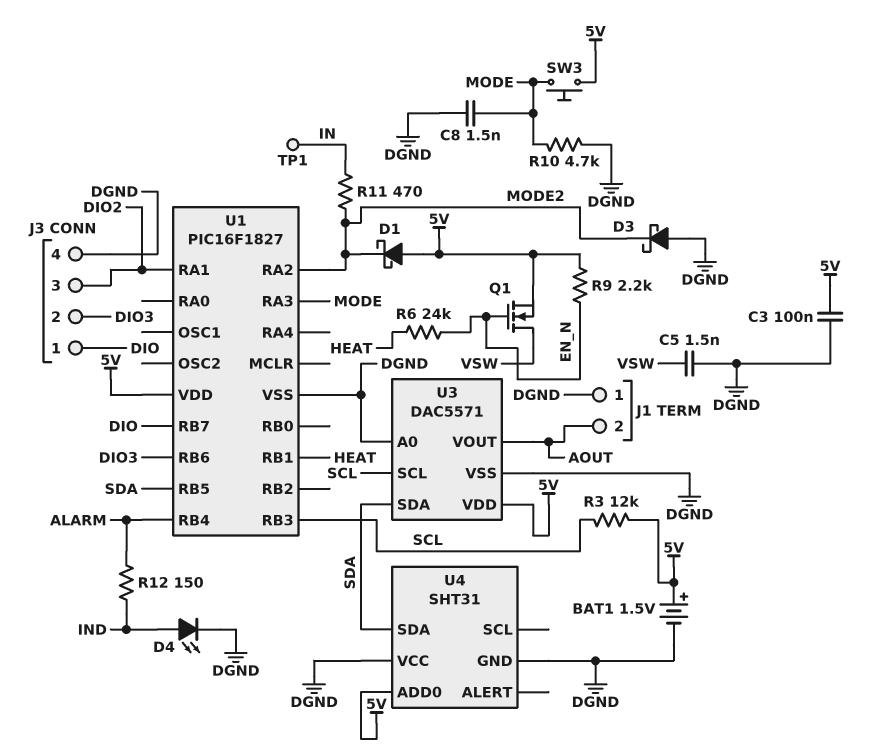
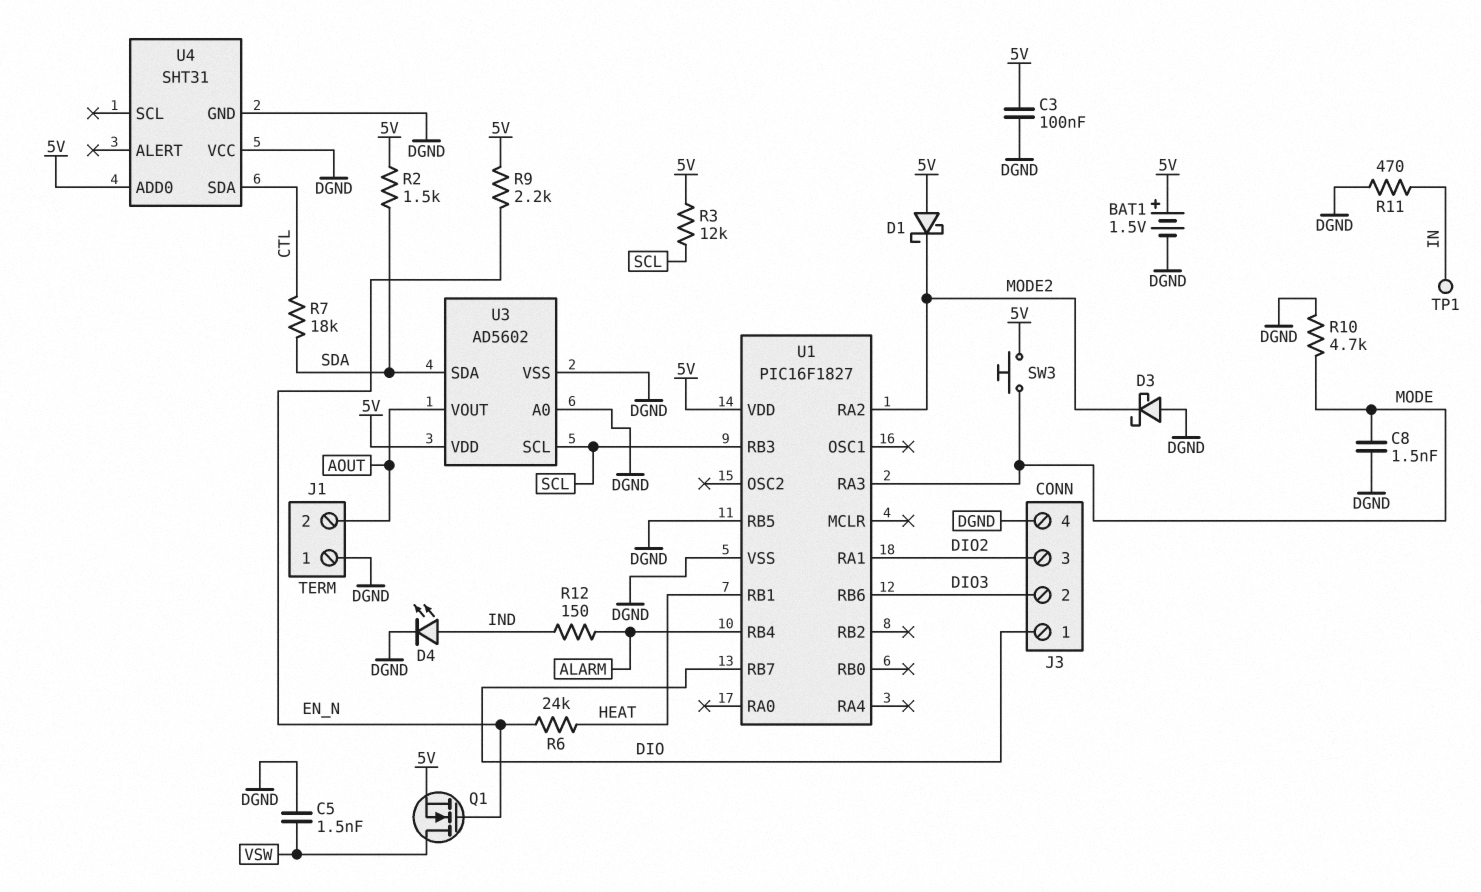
R2: none -> 1.5k (5V, SDA)
R7: none -> 18k (CTL, SDA)
R11: 470 (IN, MODE2) -> 470 (DGND, IN)
U1 pin RB5: SDA -> DGND
U3: DAC5571 -> AD5602
U4 pin SDA: SDA -> CTL

